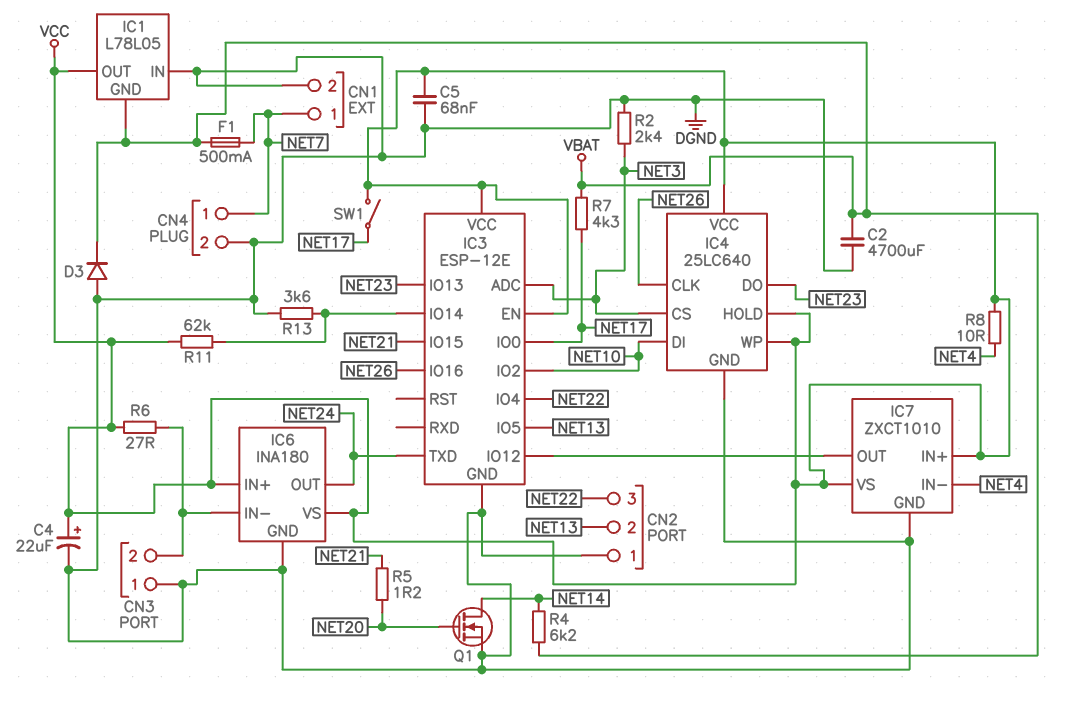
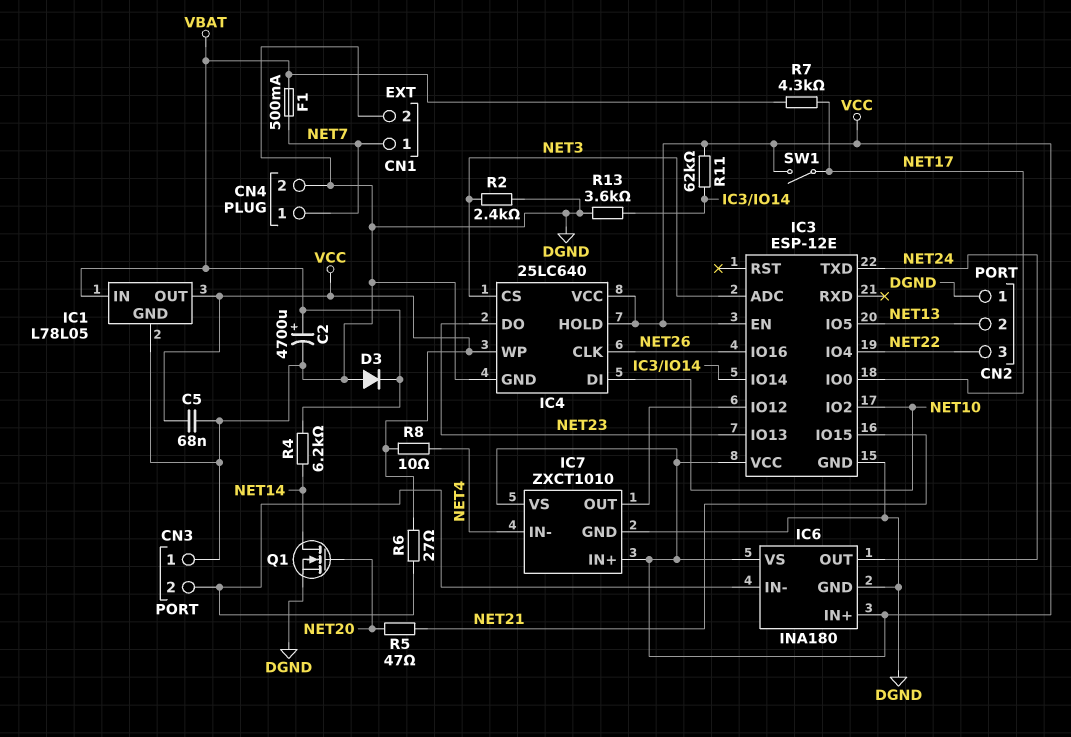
C2: 4700uF (DGND, VBAT) -> 4700uF (plus VBAT, minus DGND)
C4: 22uF (plus VCC, minus DGND) -> none
IC1 pin GND: VBAT -> DGND
IC1 pin IN: DGND -> VBAT
R5: 1.2 (NET20, NET21) -> 47 (NET20, NET21)

